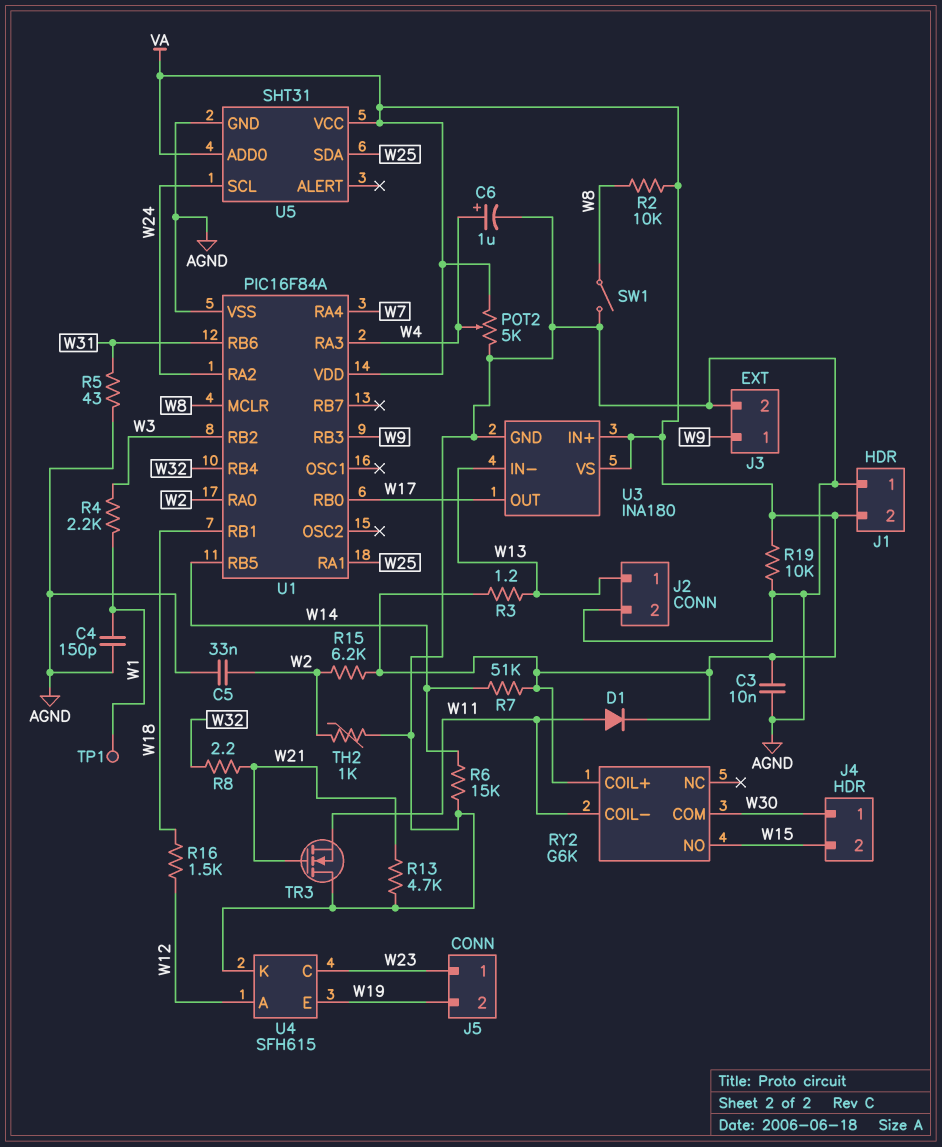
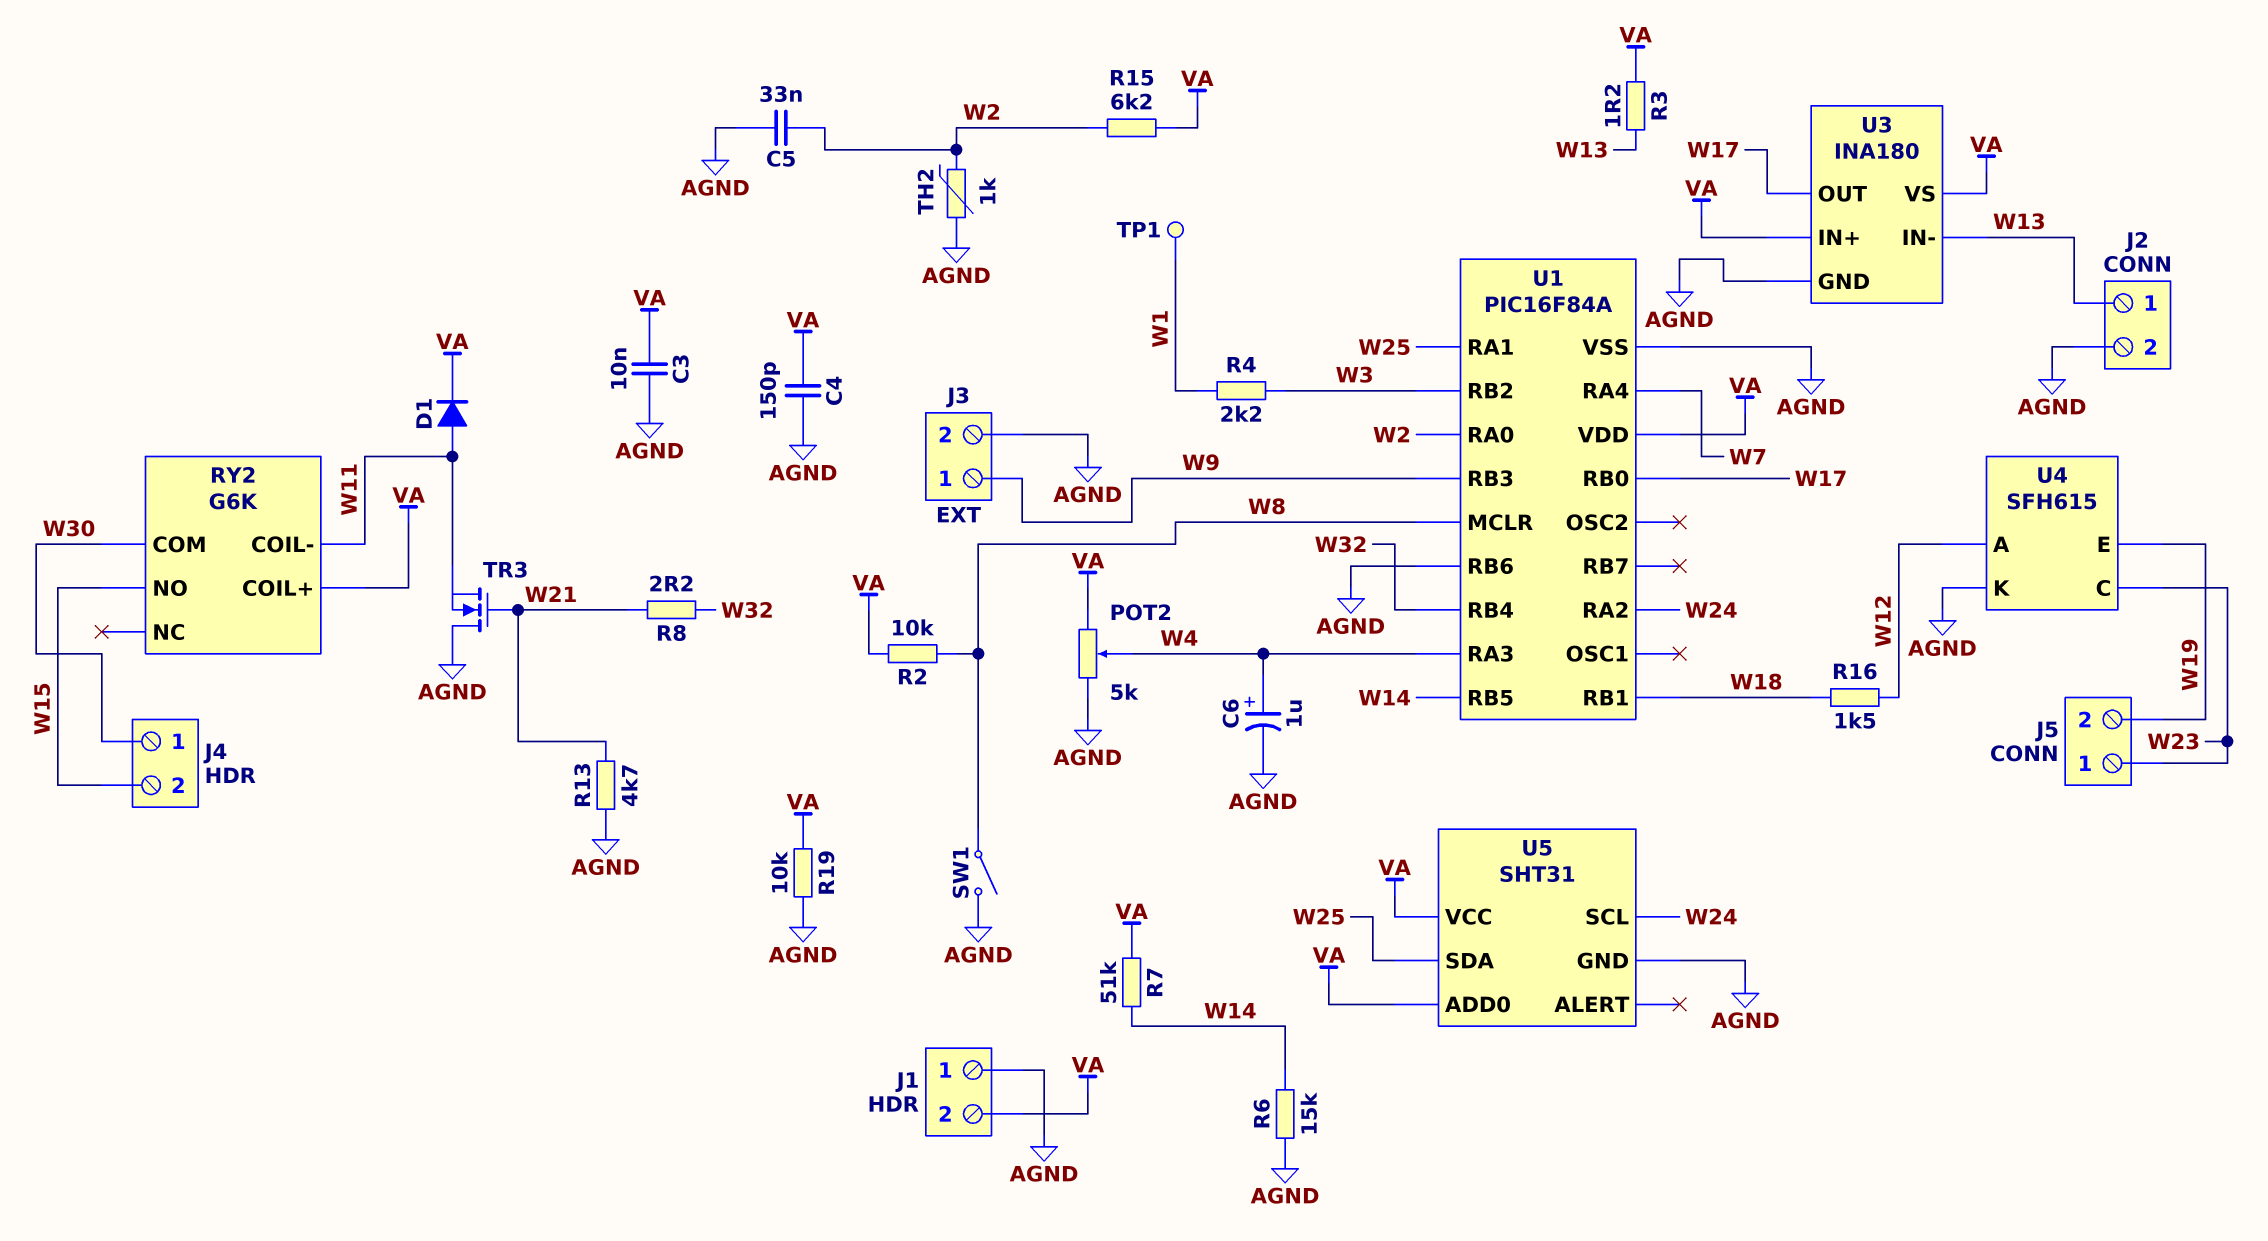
C4: 150pF (AGND, W1) -> 150pF (AGND, VA)
R5: 43 (AGND, W31) -> none
U1 pin RB6: W31 -> AGND

